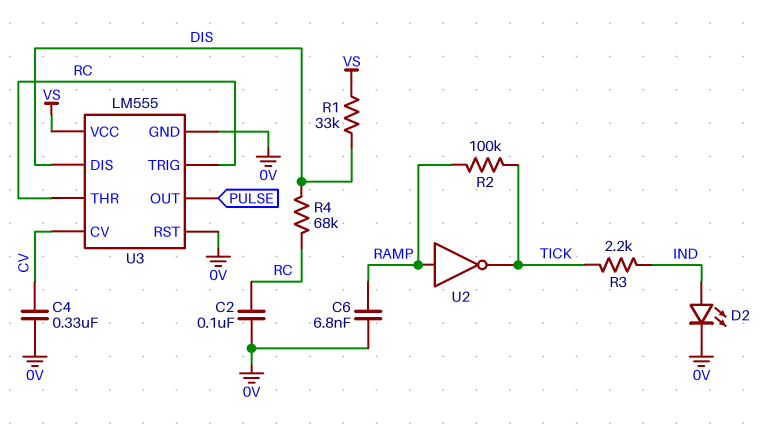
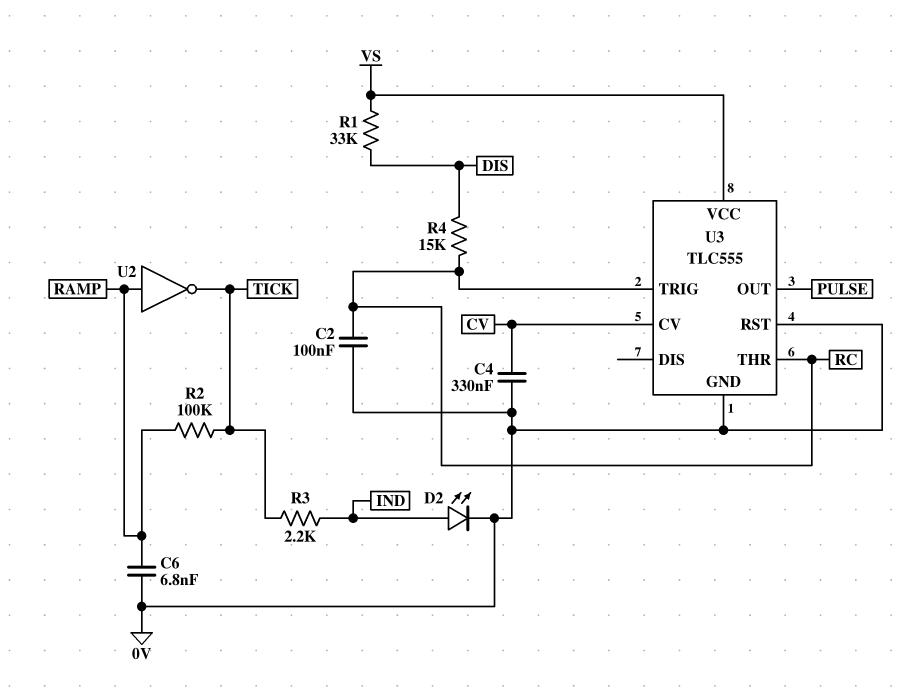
R4: 68k (DIS, RC) -> 15k (DIS, RC)
U3: LM555 -> TLC555
U3 pin DIS: DIS -> none

